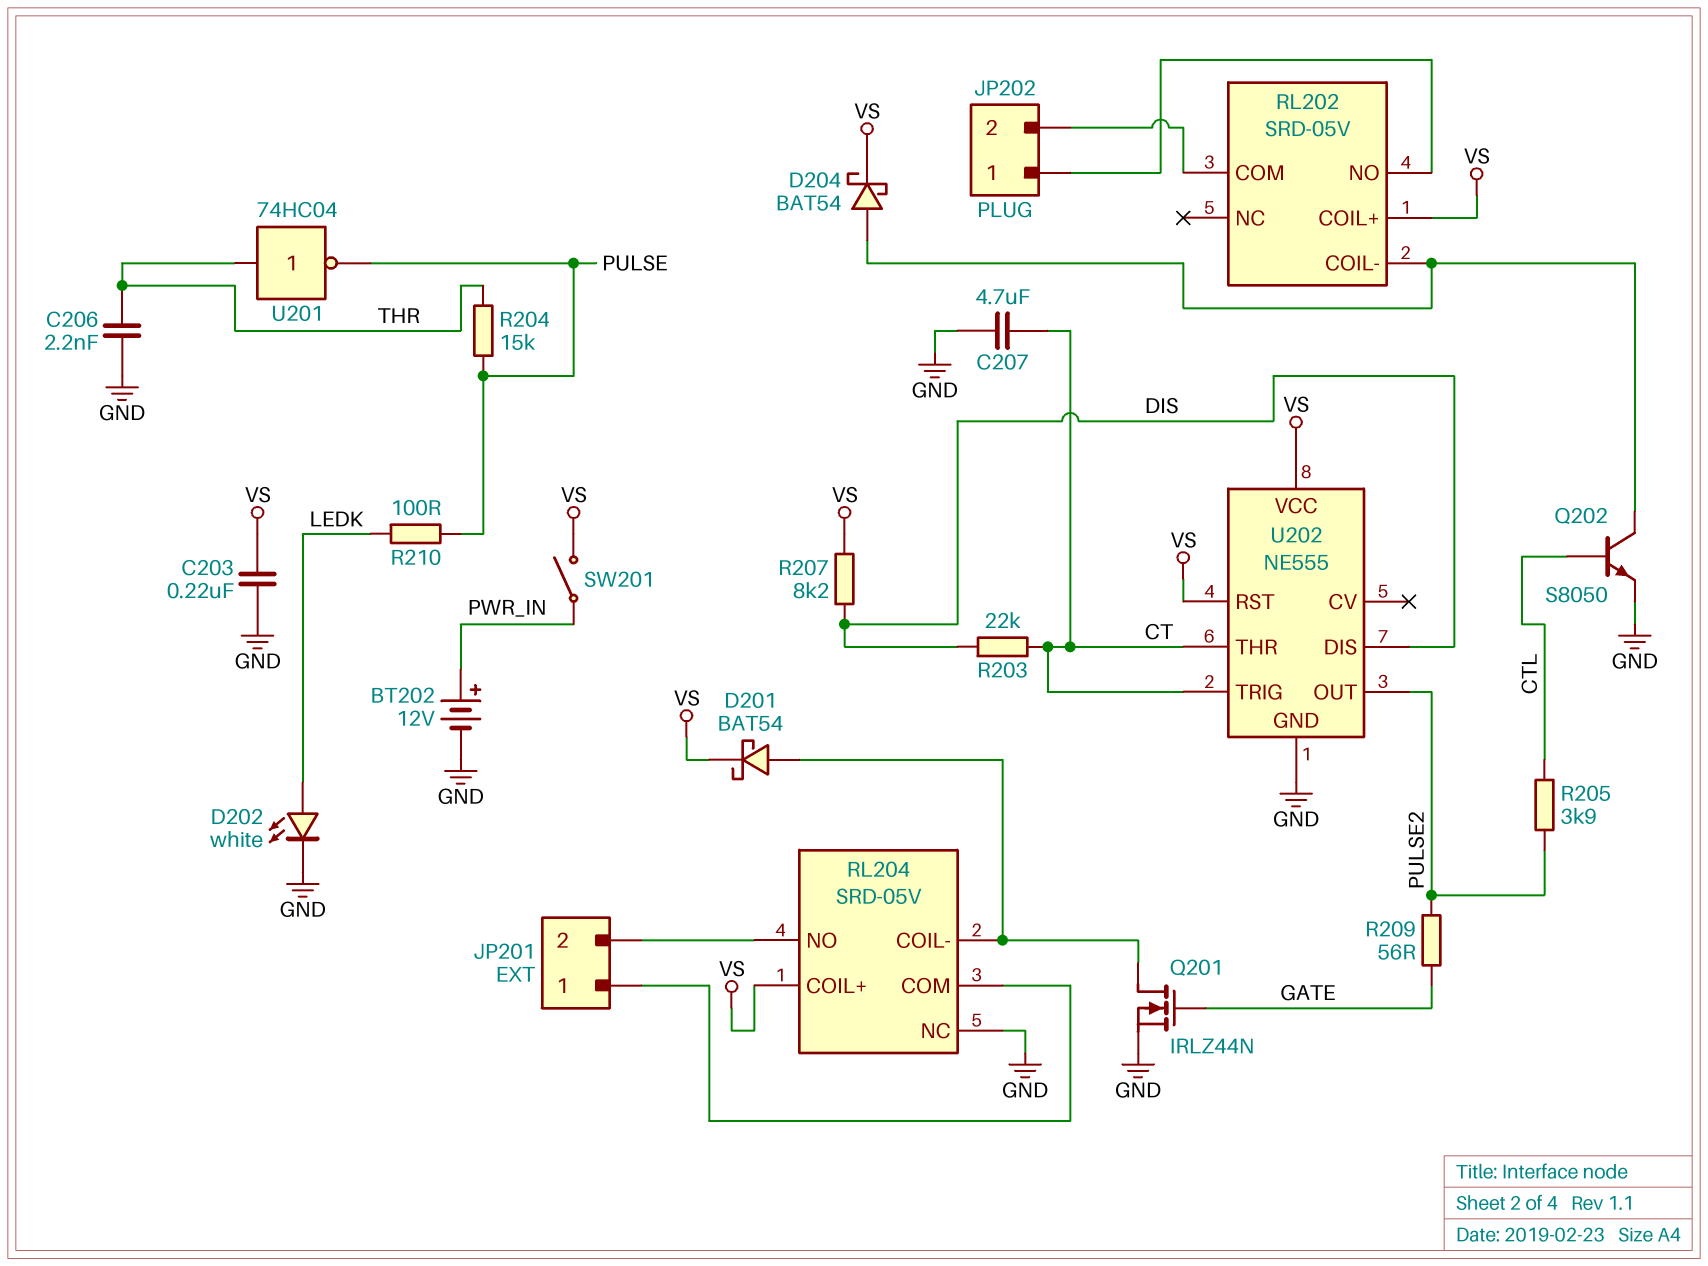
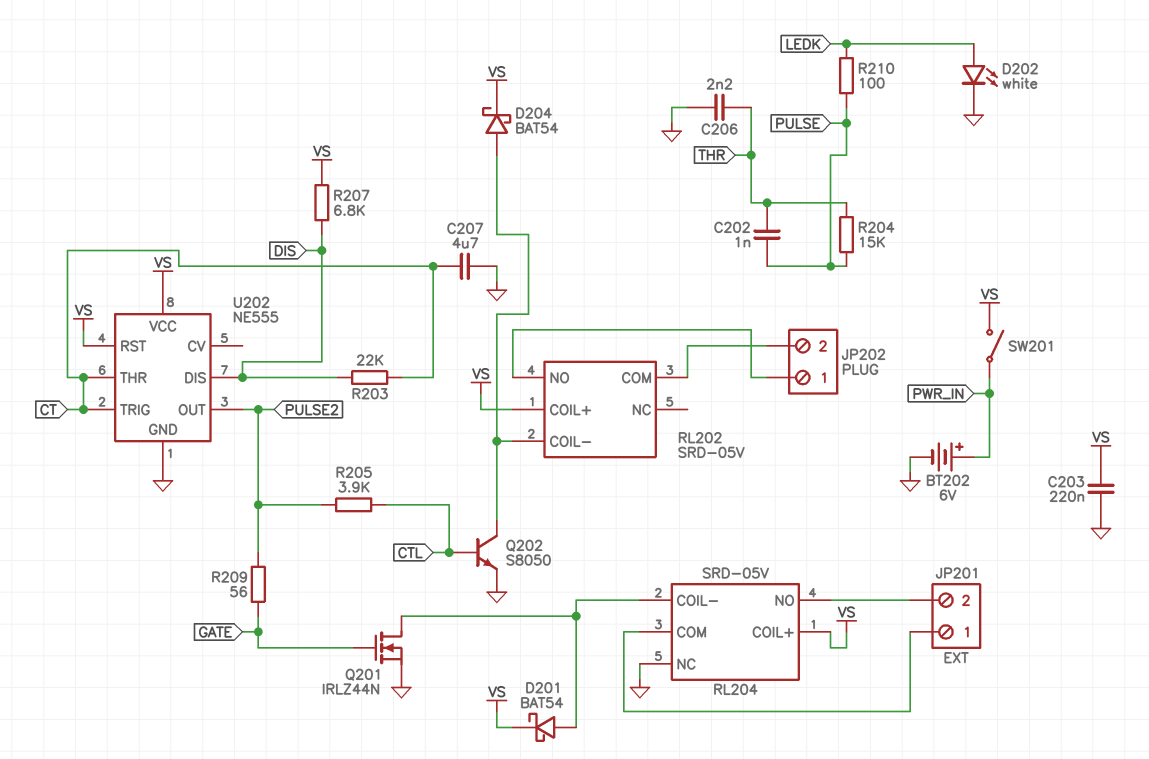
BT202: 12V (plus PWR_IN, minus GND) -> 6V (plus PWR_IN, minus GND)
C202: none -> 1nF (PULSE, THR)
R207: 8.2k (DIS, VS) -> 6.8k (DIS, VS)
U201: NOT 74HC04 (in THR, out PULSE) -> none

